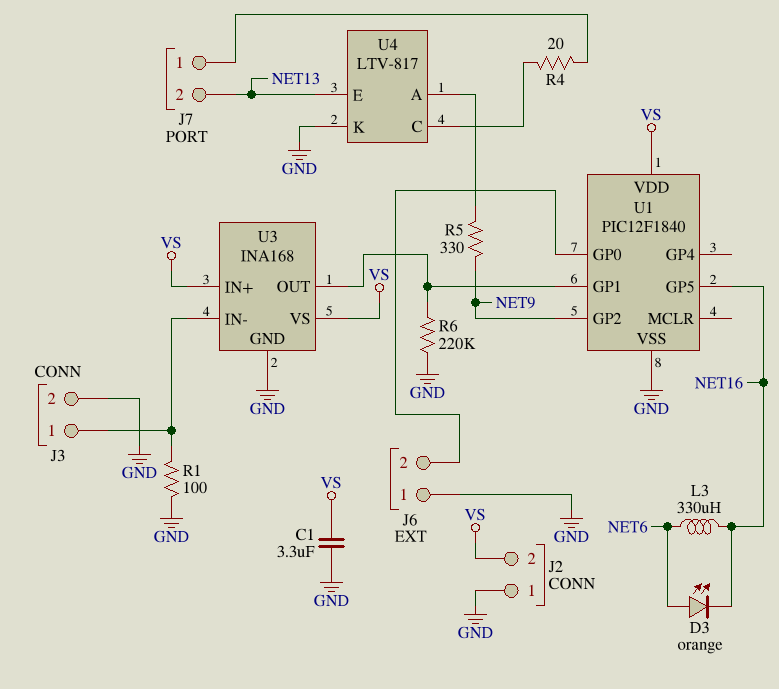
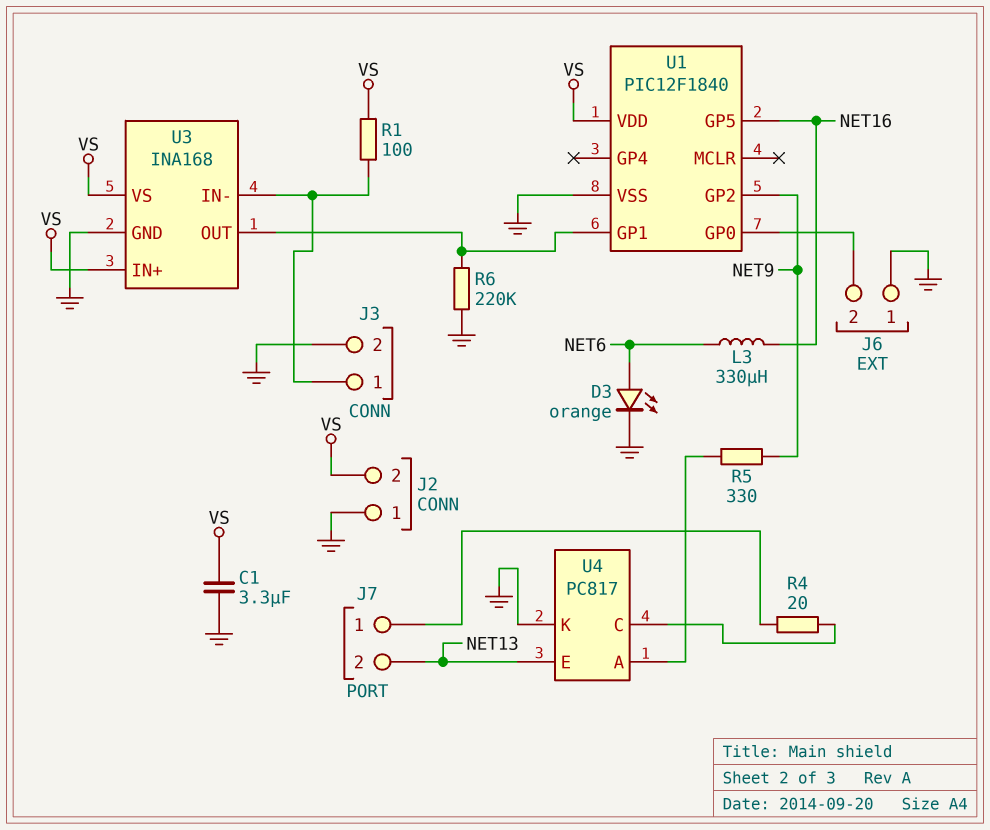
D3: LED orange (A NET6, K NET16) -> LED orange (A NET6, K GND)
R1: 100 (GND, J3/1) -> 100 (J3/1, VS)
U4: LTV-817 -> PC817

